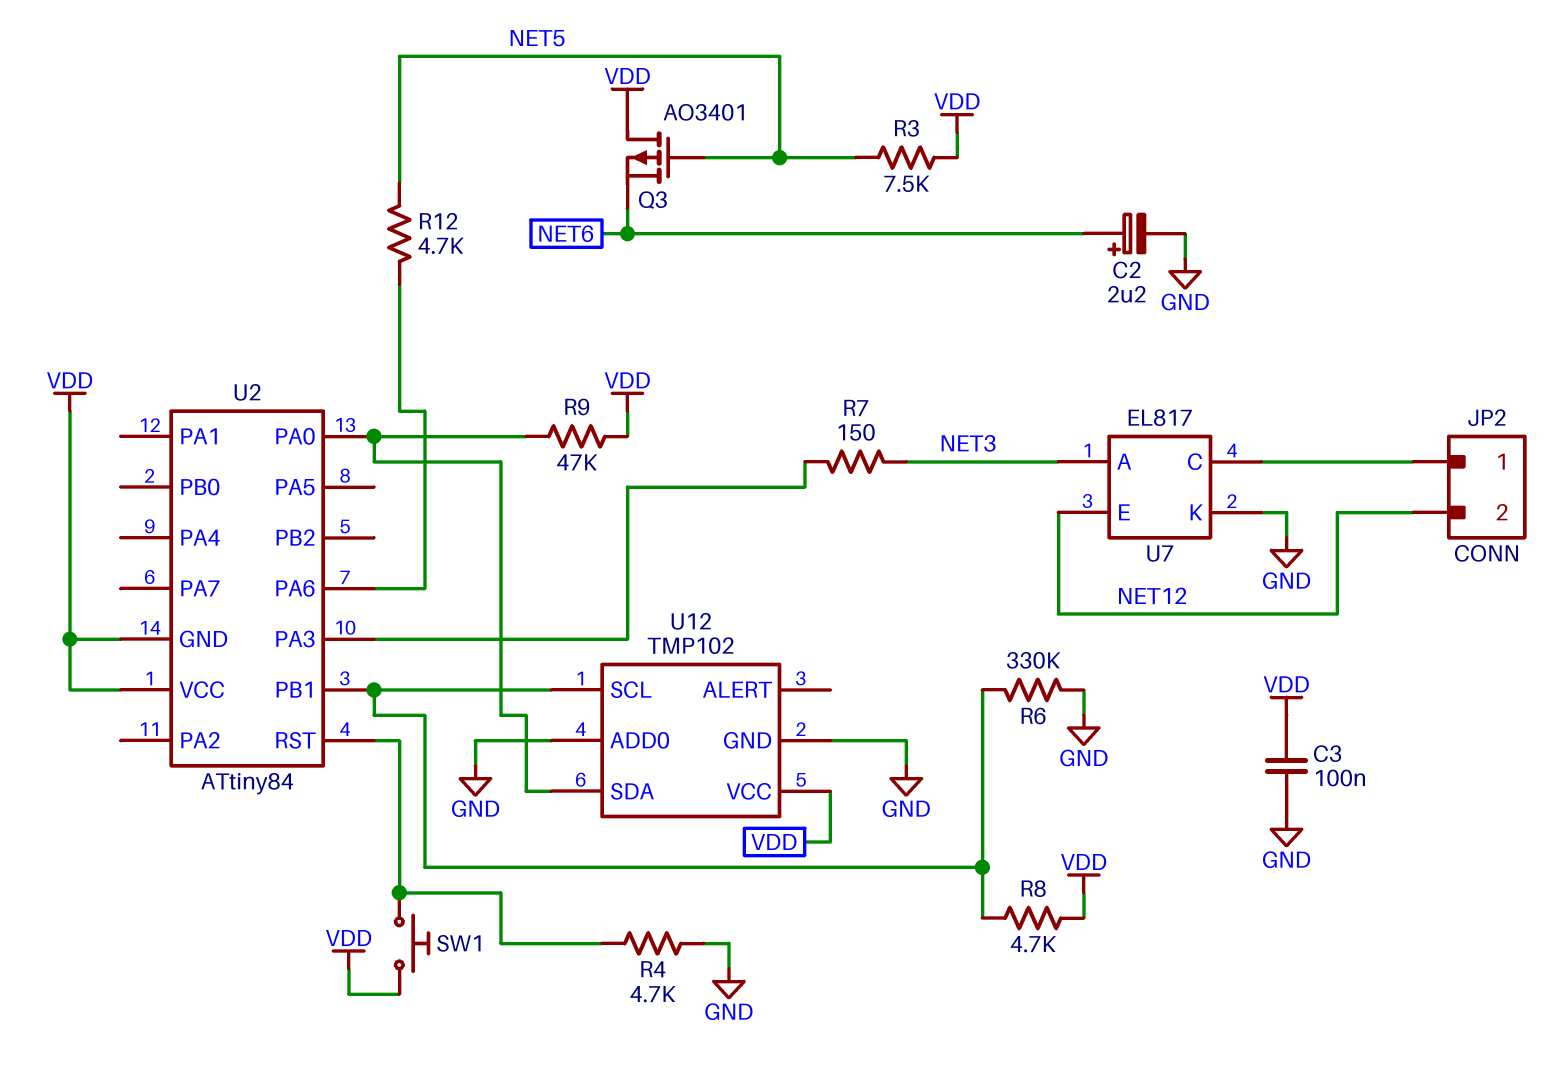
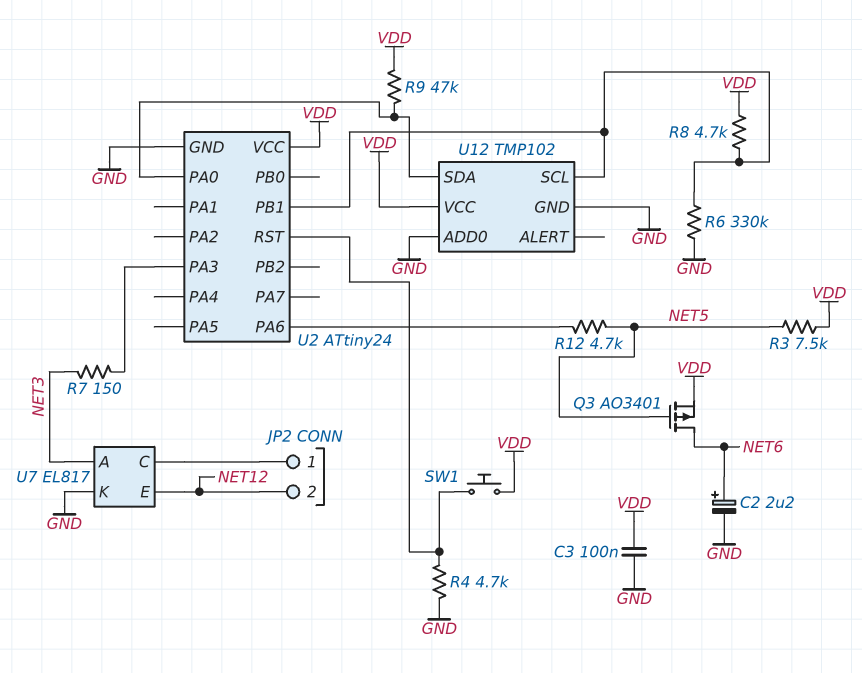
Q3: PMOS AO3401 (G NET5, D VDD, S NET6) -> PMOS AO3401 (G NET5, D NET6, S VDD)
U2: ATtiny84 -> ATtiny24
U2 pin GND: VDD -> GND

